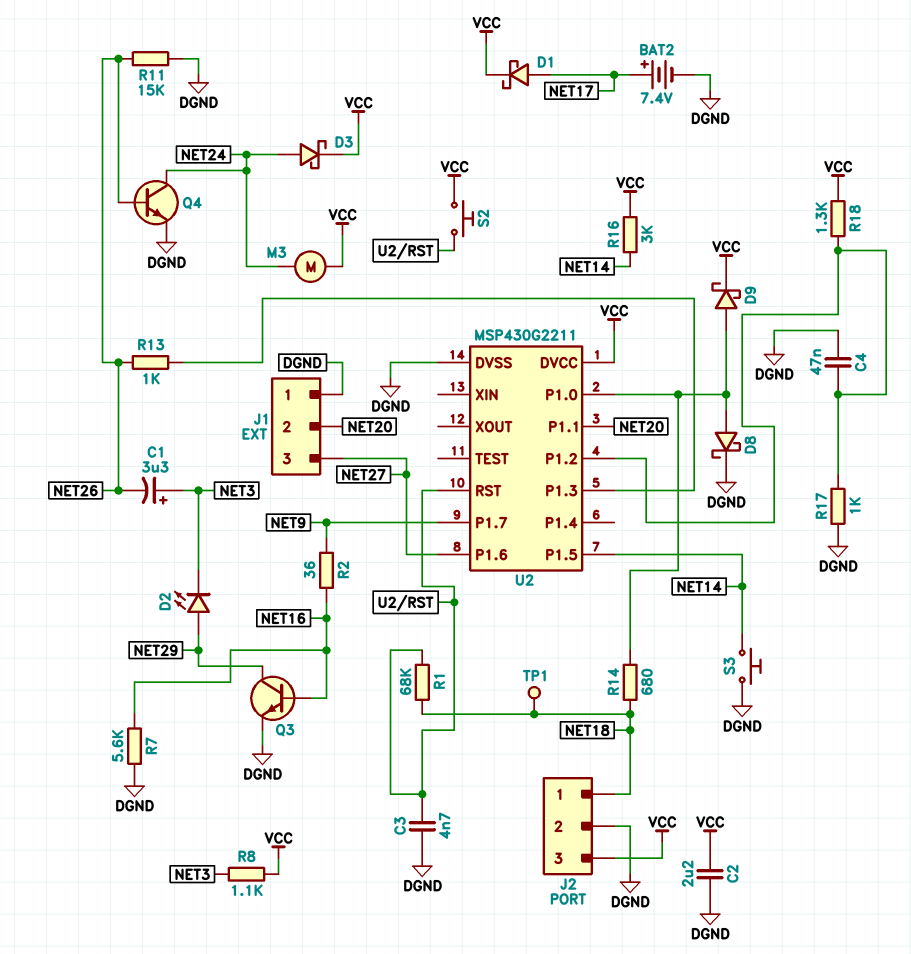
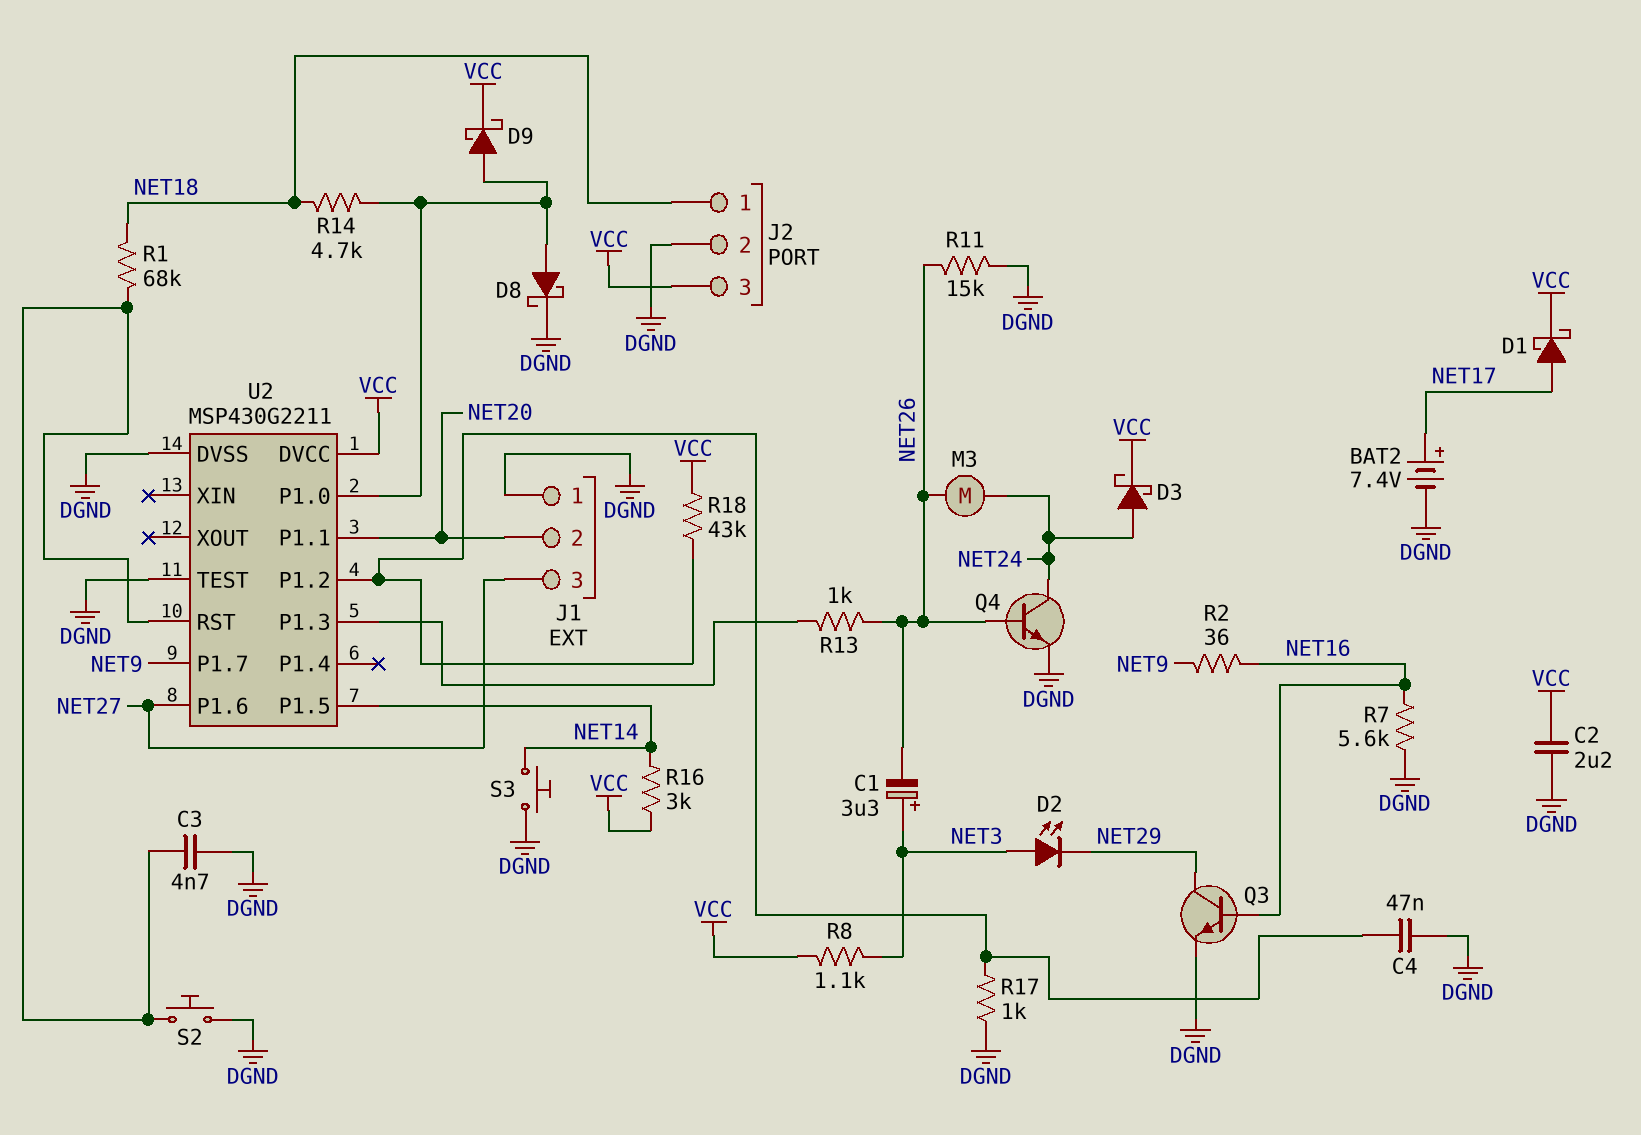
D2: LED (A NET29, K NET3) -> LED (A NET3, K NET29)
M3: motor (NET24, VCC) -> motor (NET24, NET26)
R14: 680 (NET18, U2/P1.0) -> 4.7k (NET18, U2/P1.0)
R18: 1.3k (U2/P1.2, VCC) -> 43k (U2/P1.2, VCC)
S2: button (U2/RST, VCC) -> button (DGND, U2/RST)
TP1: test point (NET18) -> none
U2 pin TEST: none -> DGND

